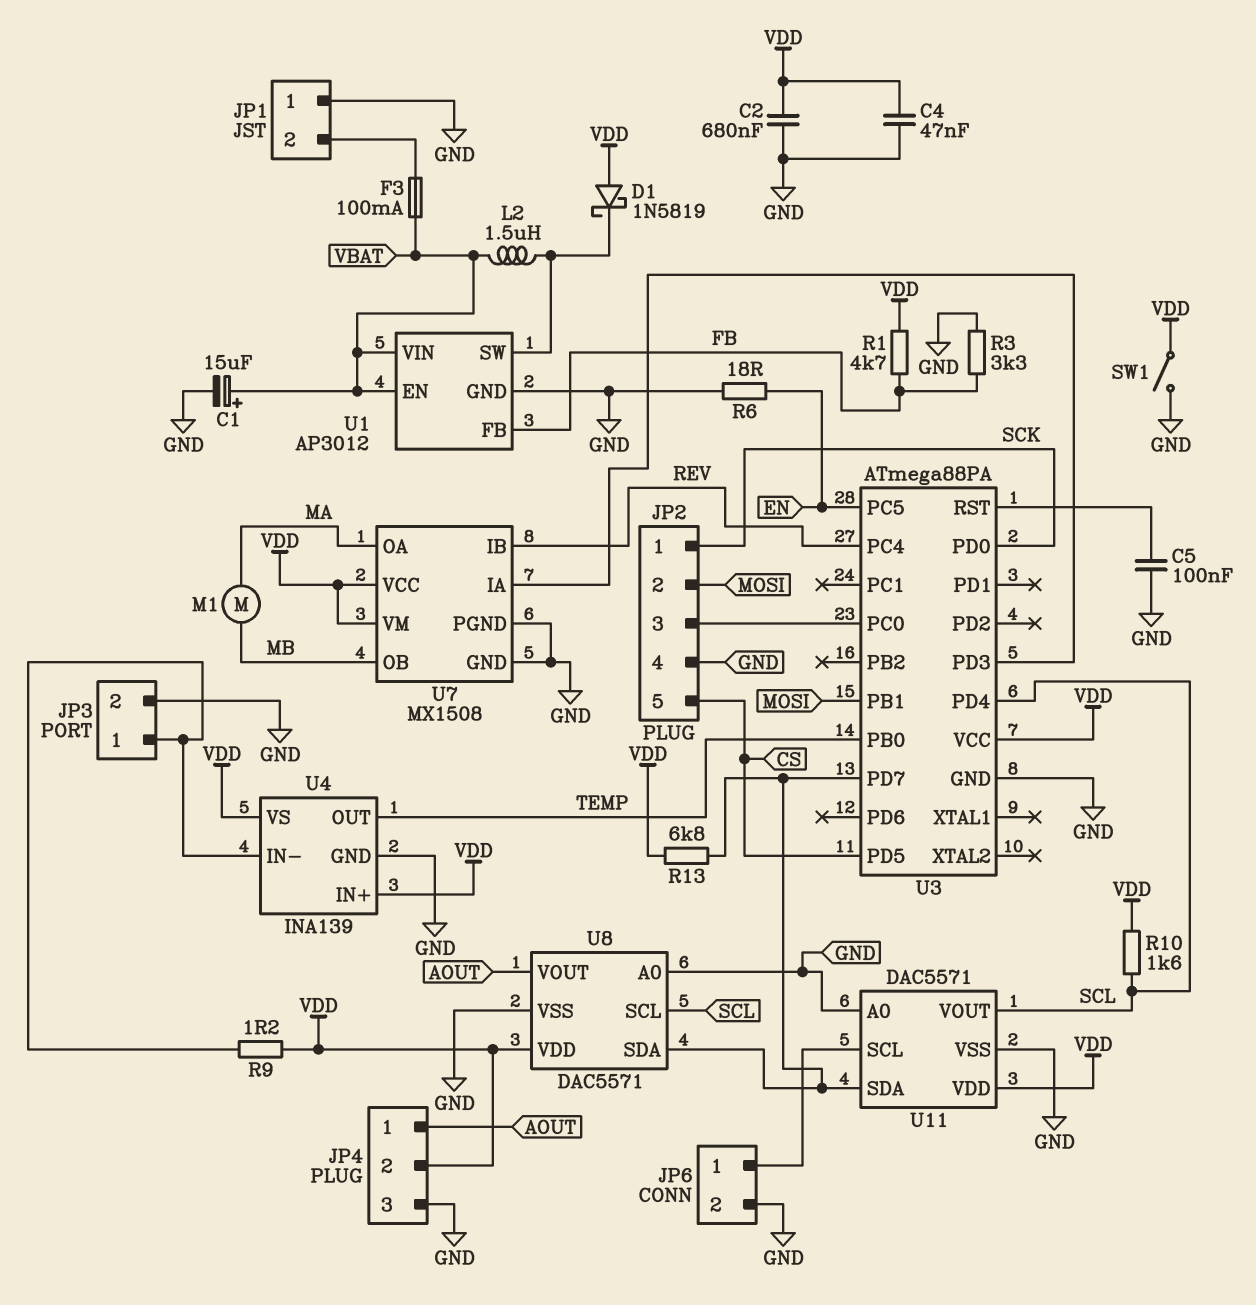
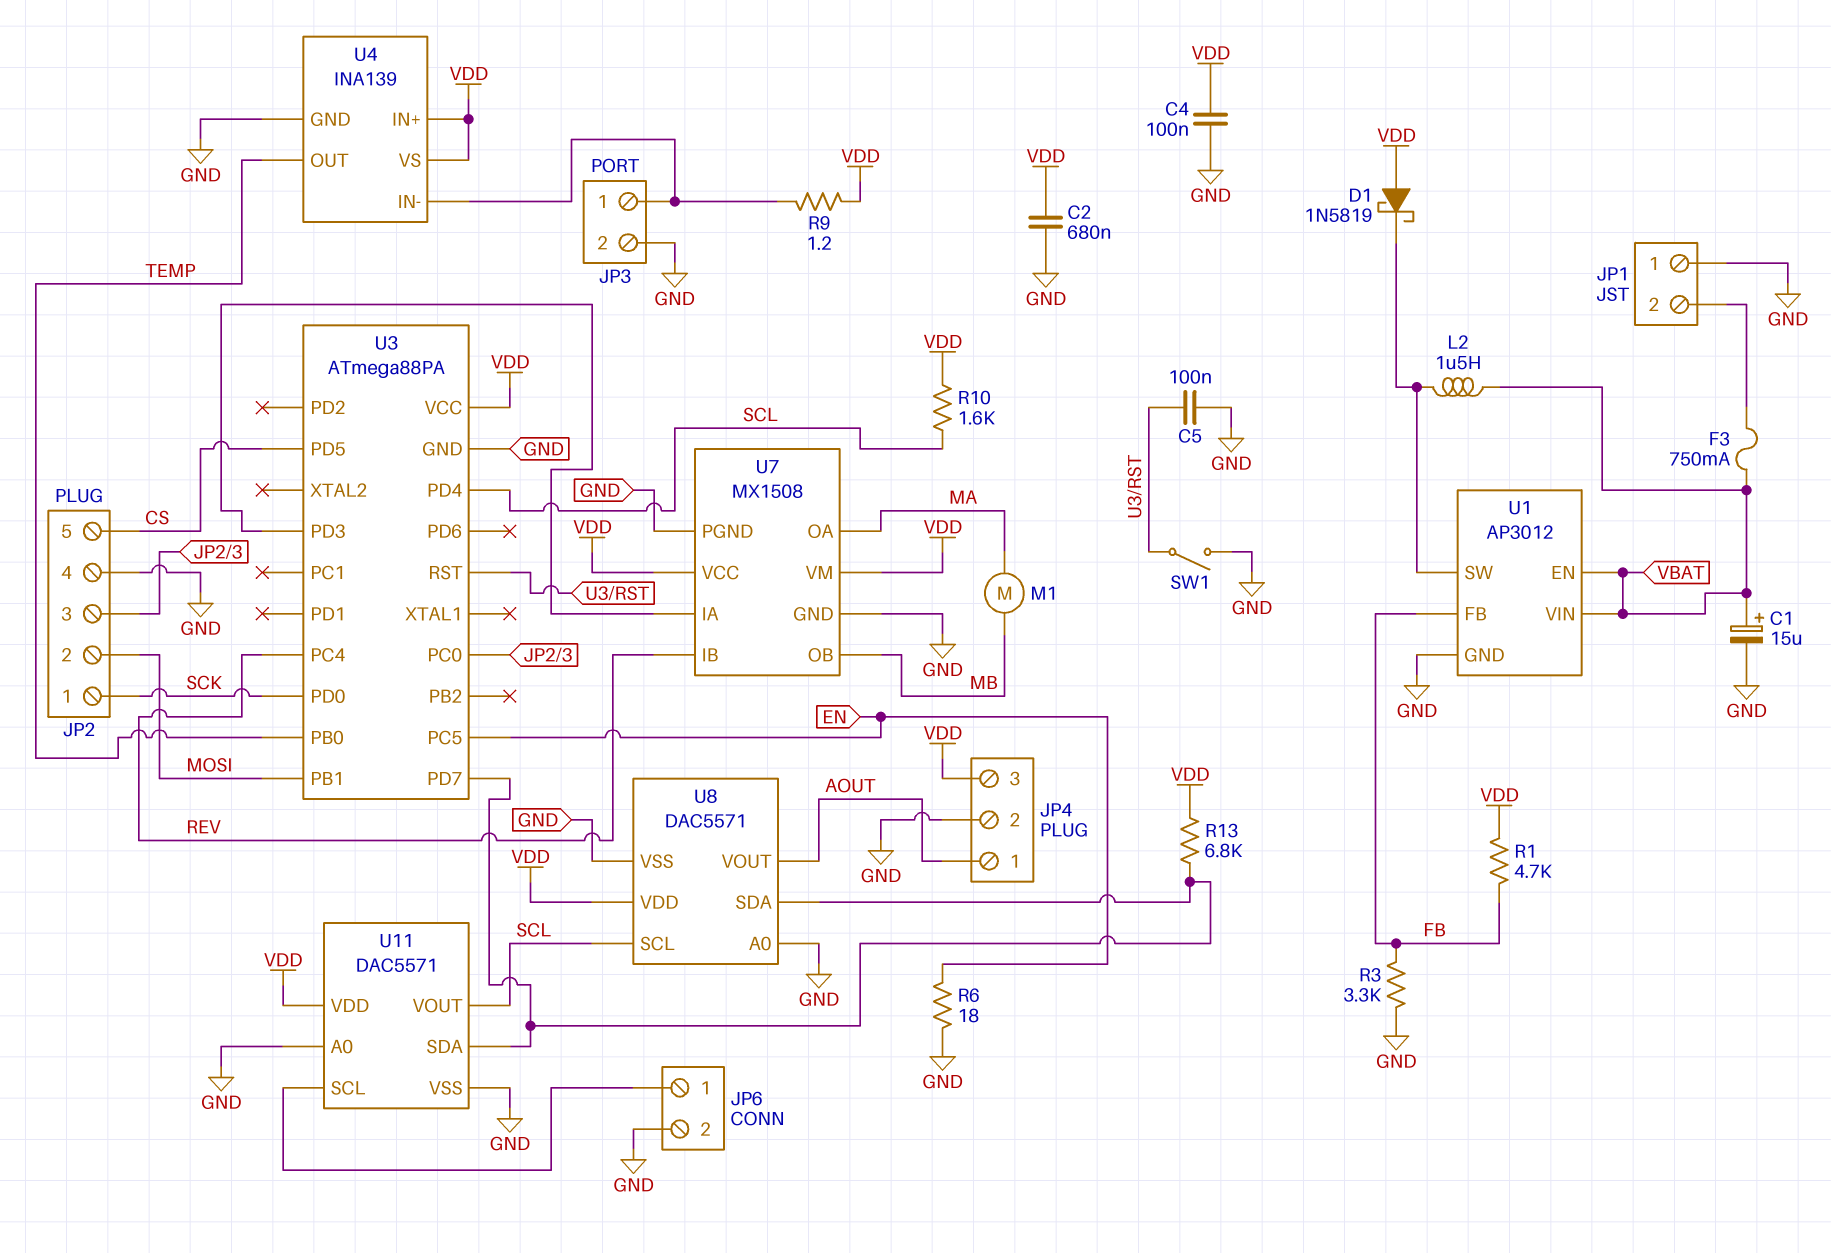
C4: 47nF (GND, VDD) -> 100nF (GND, VDD)
F3: 100mA (JP1/2, VBAT) -> 750mA (JP1/2, VBAT)
JP4 pin 2: VDD -> GND
JP4 pin 3: GND -> VDD
SW1: switch (GND, VDD) -> switch (GND, U3/RST)

